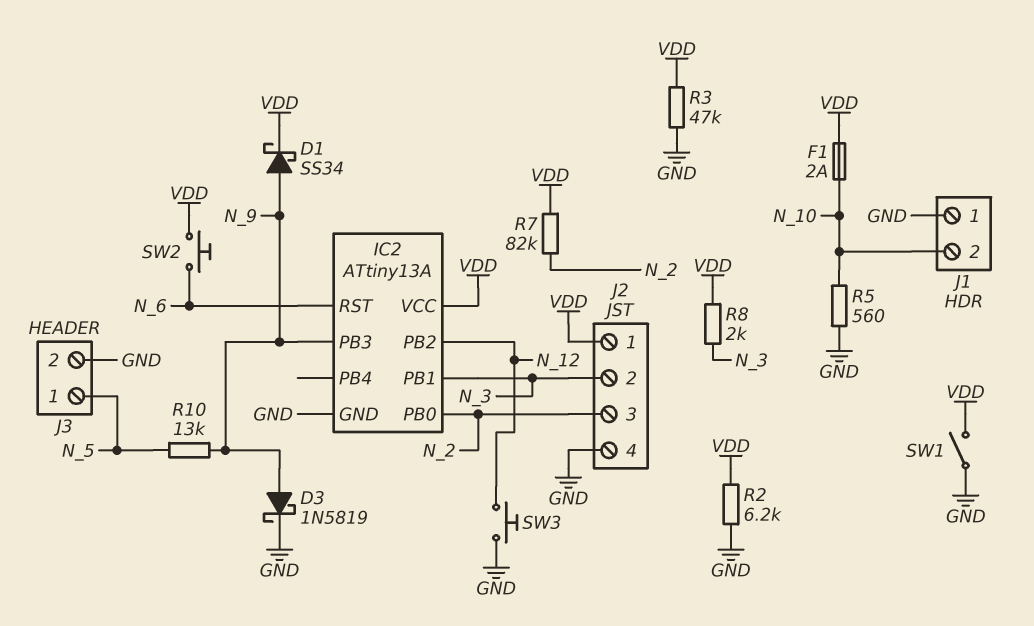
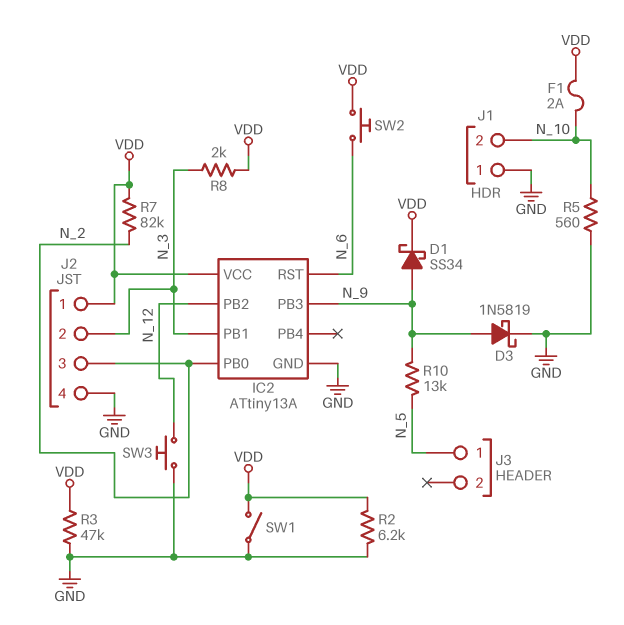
J3 pin 2: GND -> none

